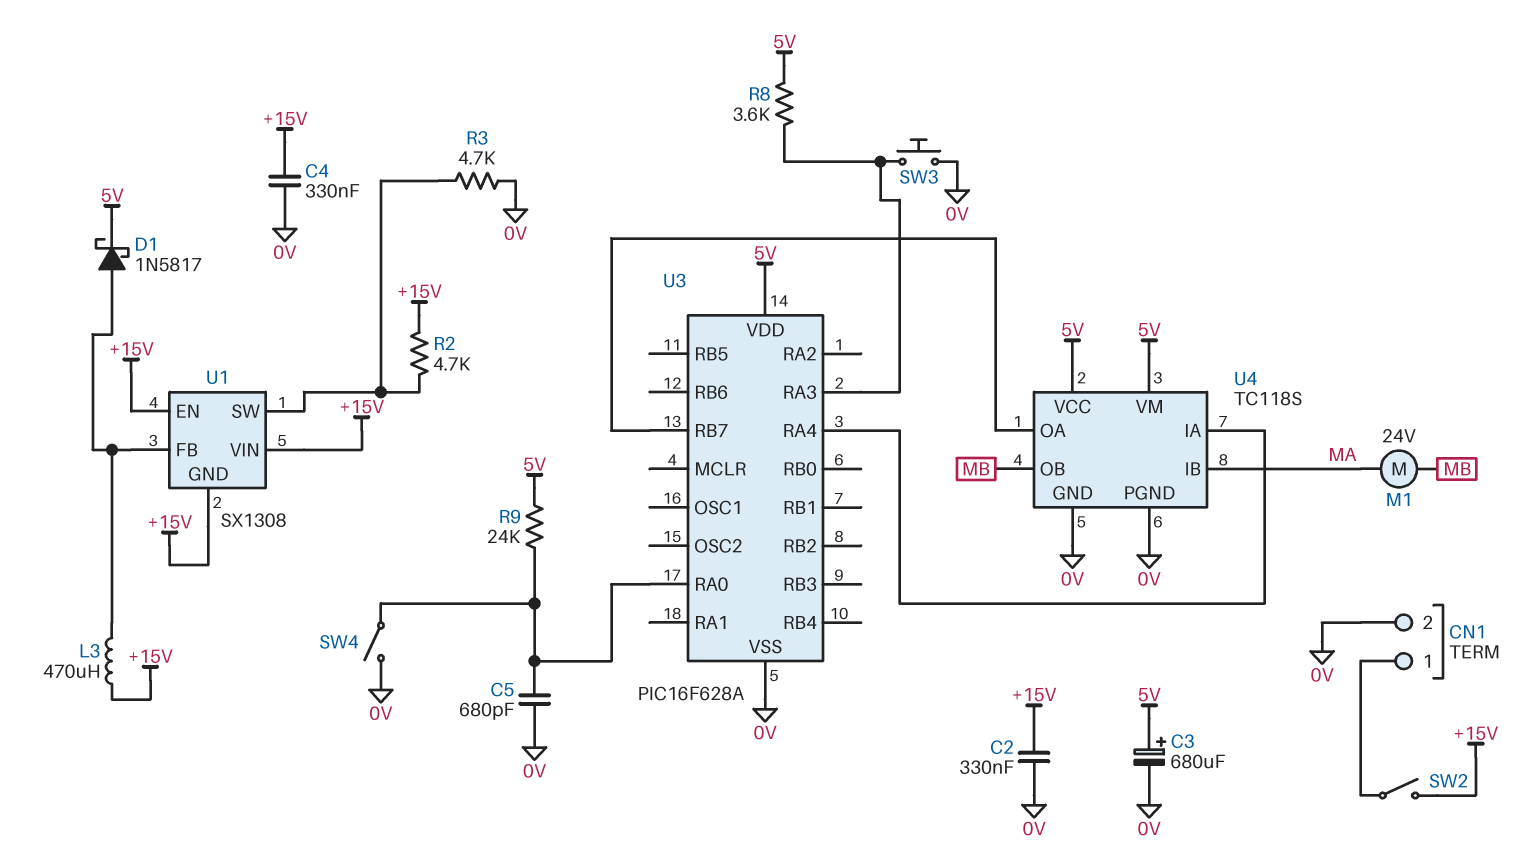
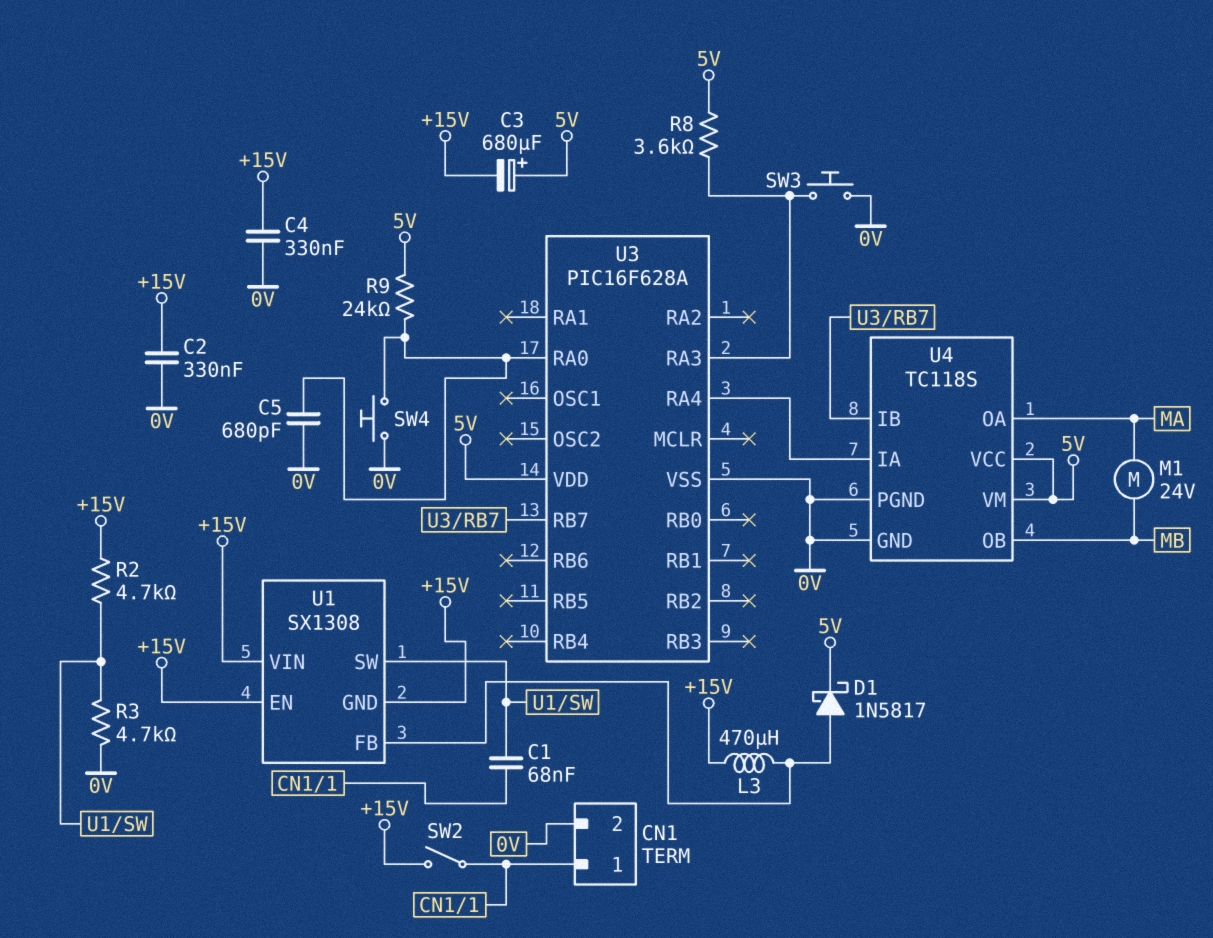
C1: none -> 68nF (CN1/1, U1/SW)
C3: 680uF (plus 5V, minus 0V) -> 680uF (plus 5V, minus +15V)
SW4: switch (0V, U3/RA0) -> button (0V, U3/RA0)
U4 pin IB: MA -> U3/RB7
U4 pin OA: U3/RB7 -> MA

